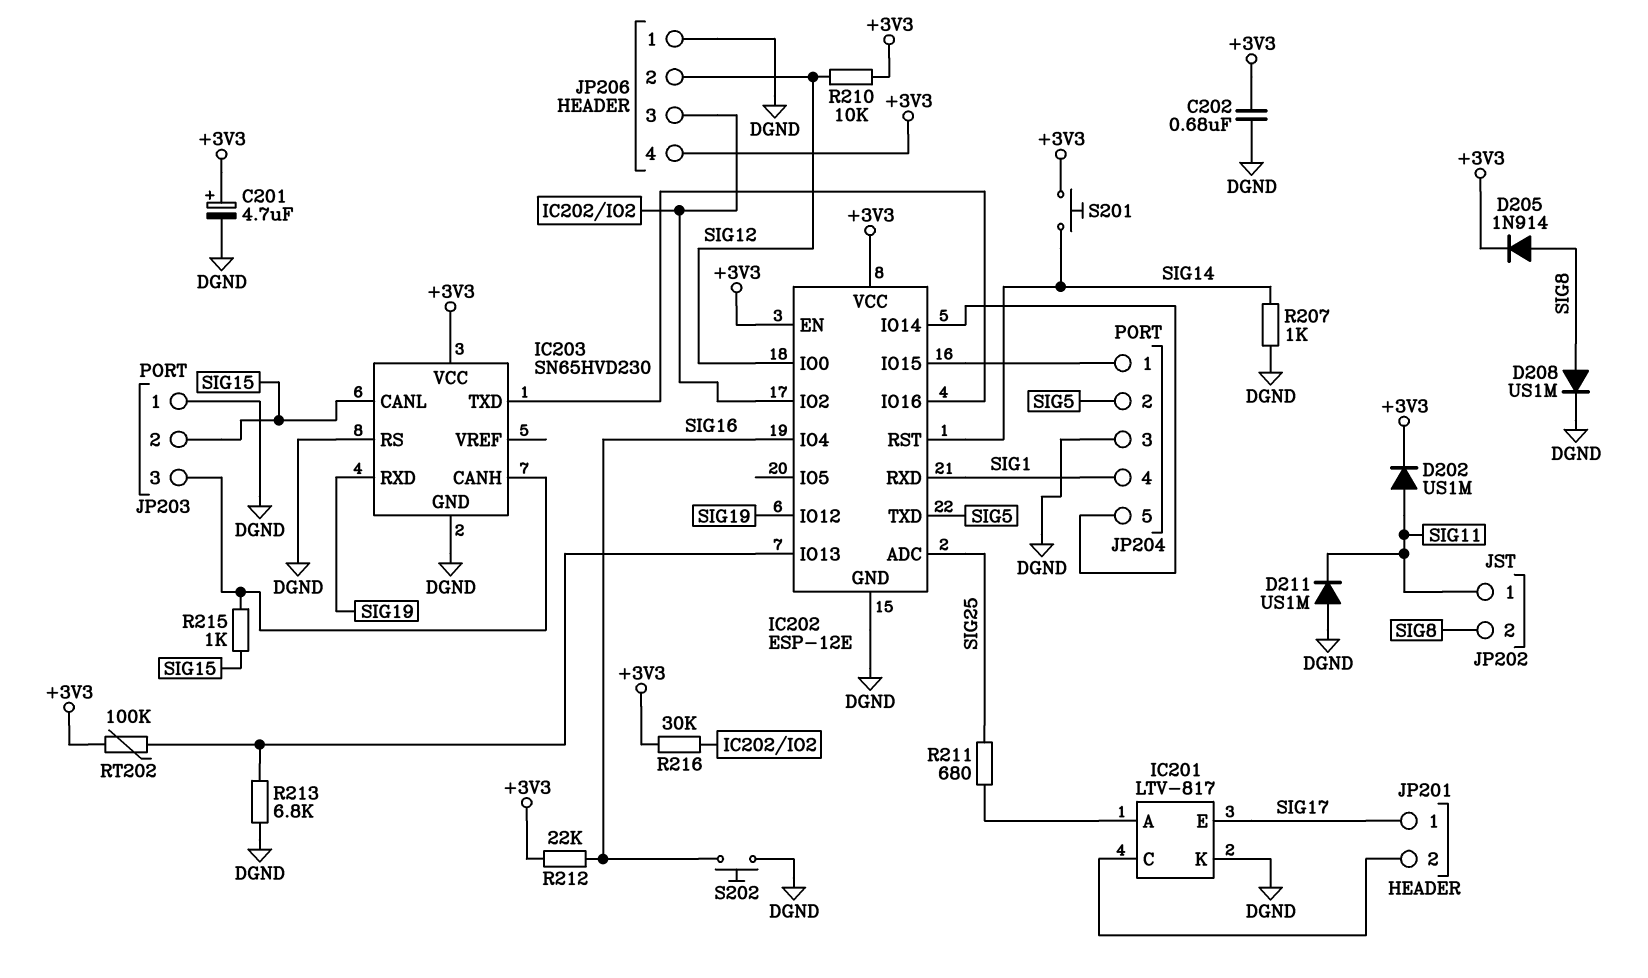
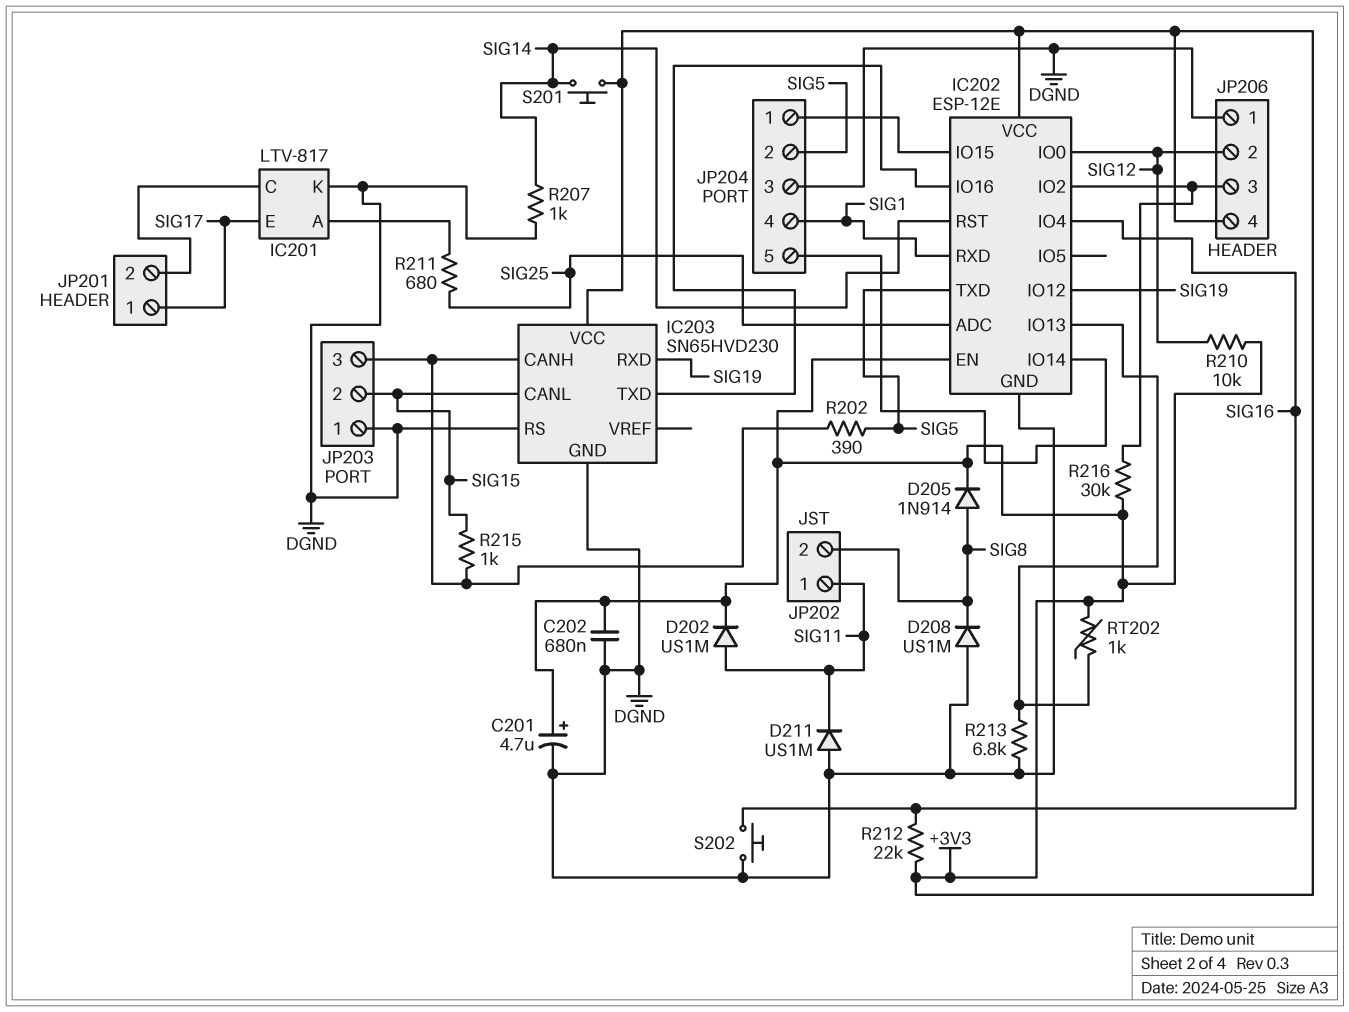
D208: diode US1M (A SIG8, K DGND) -> diode US1M (A DGND, K SIG8)
R202: none -> 390 (IC203/CANH, SIG5)
RT202: 100k (+3V3, IC202/IO13) -> 1k (+3V3, IC202/IO13)

